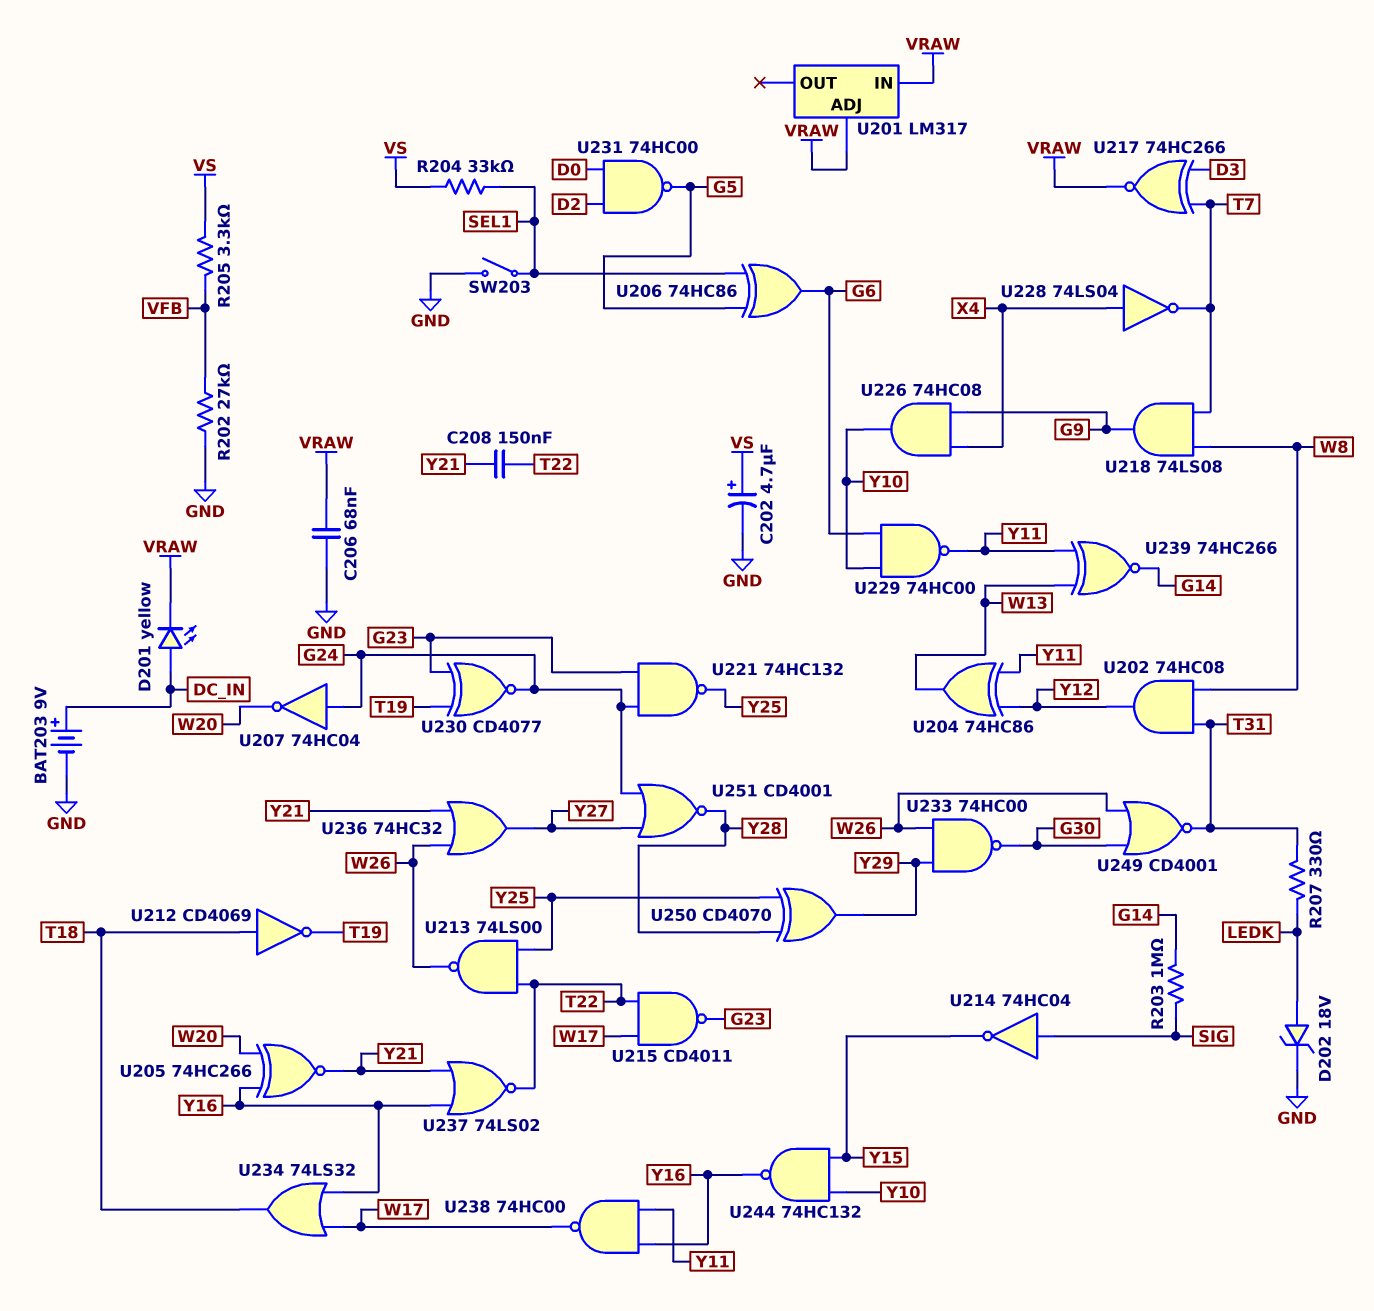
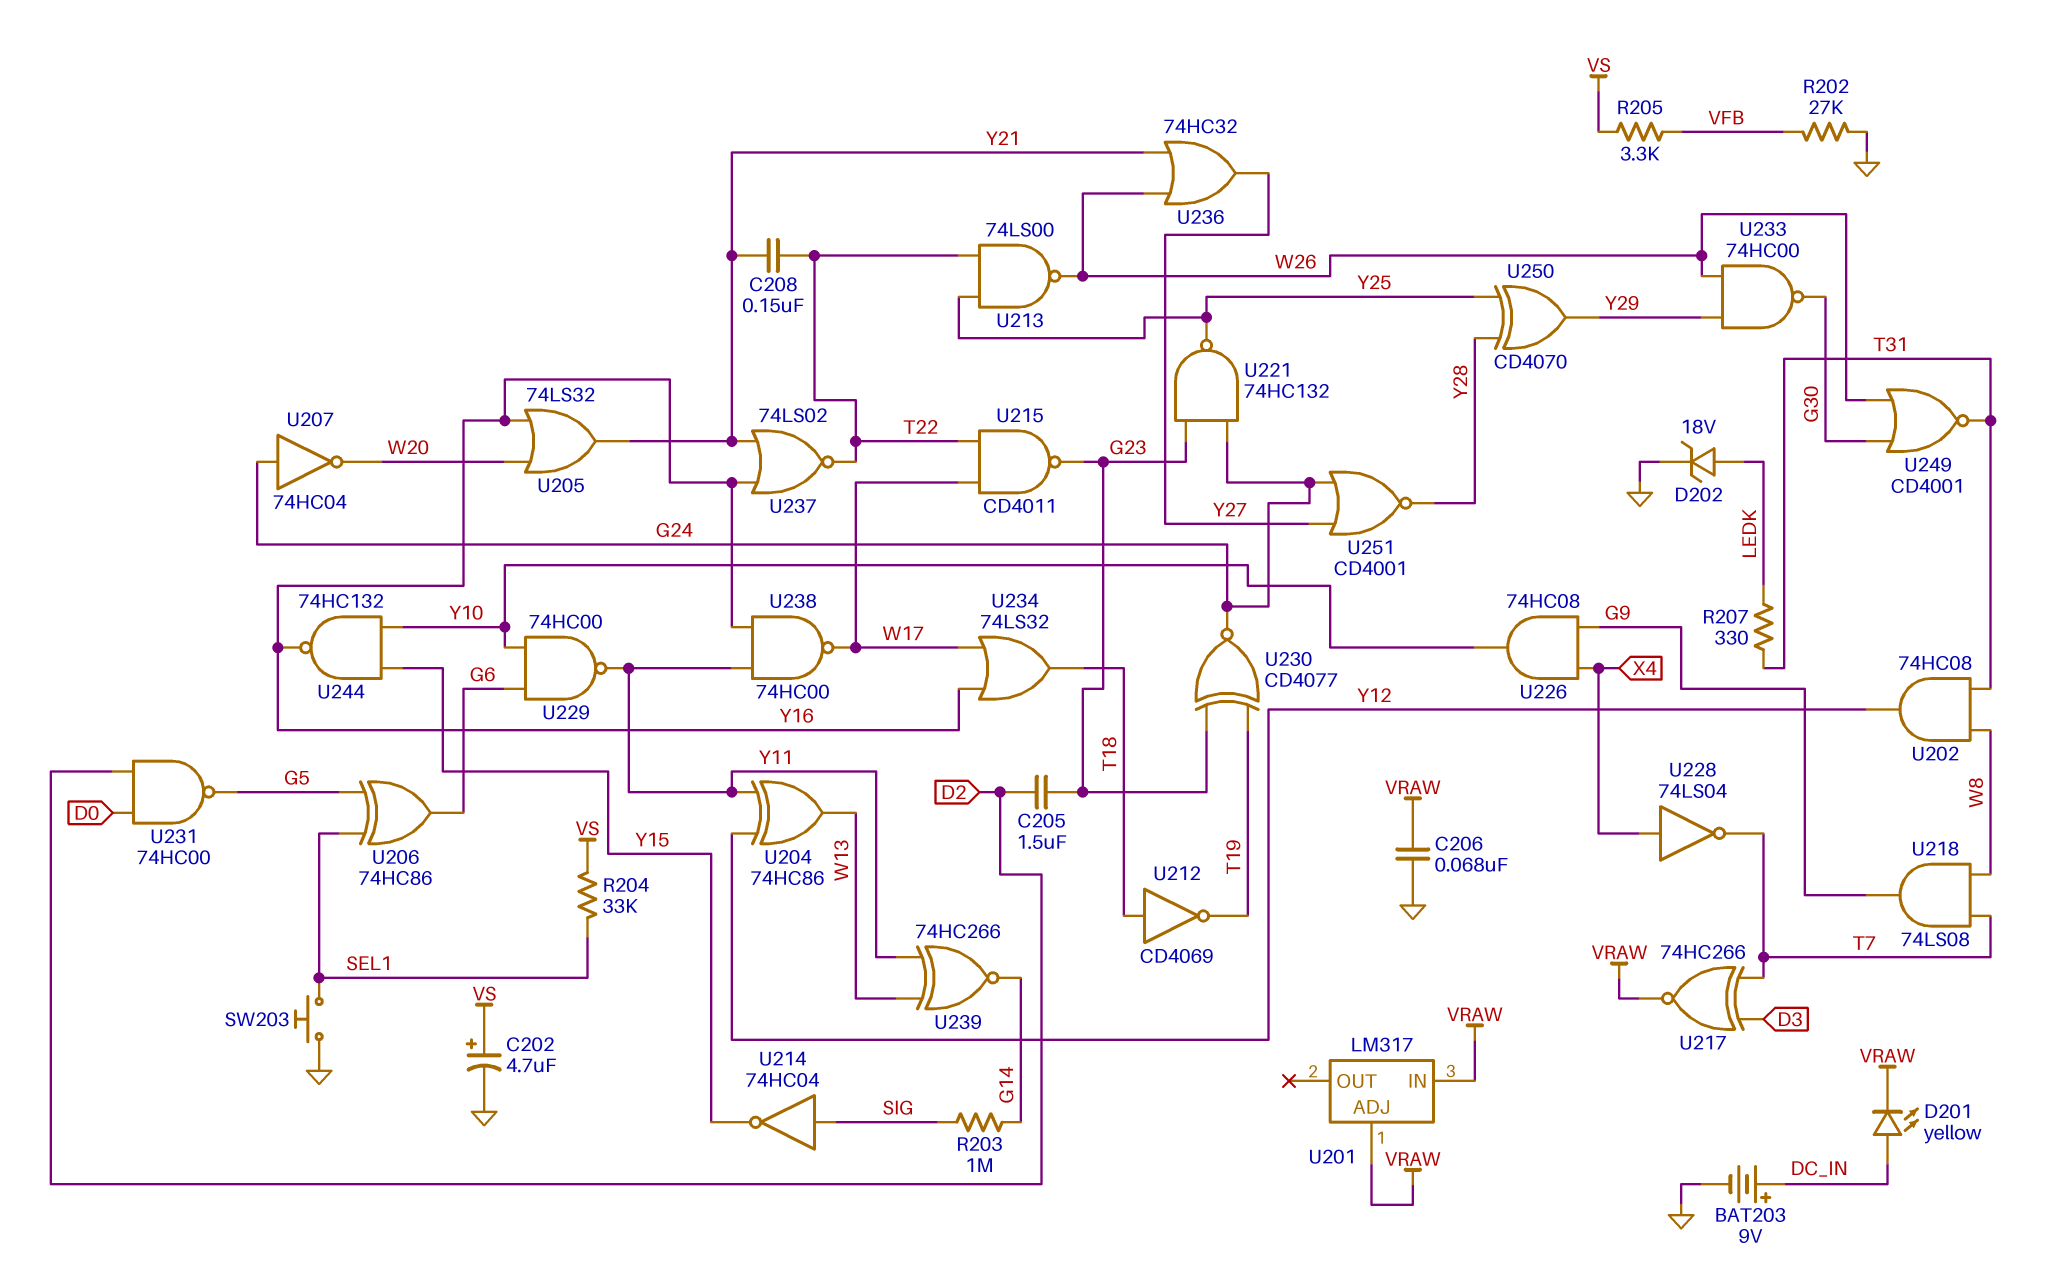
C205: none -> 1.5uF (D2, G23)
SW203: switch (GND, SEL1) -> button (GND, SEL1)
U205: XNOR 74HC266 (in W20, in Y16, out Y21) -> OR 74LS32 (in W20, in Y16, out Y21)

